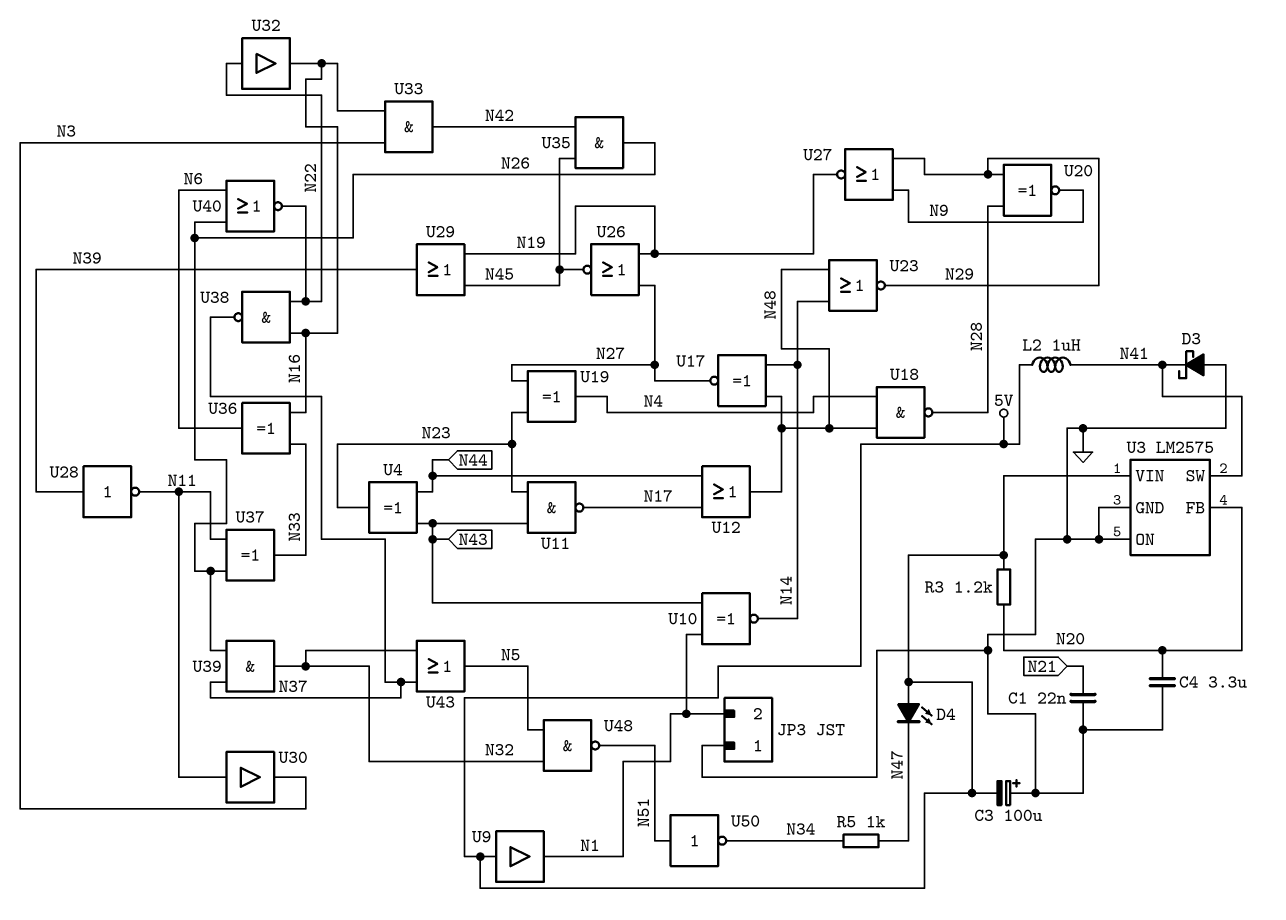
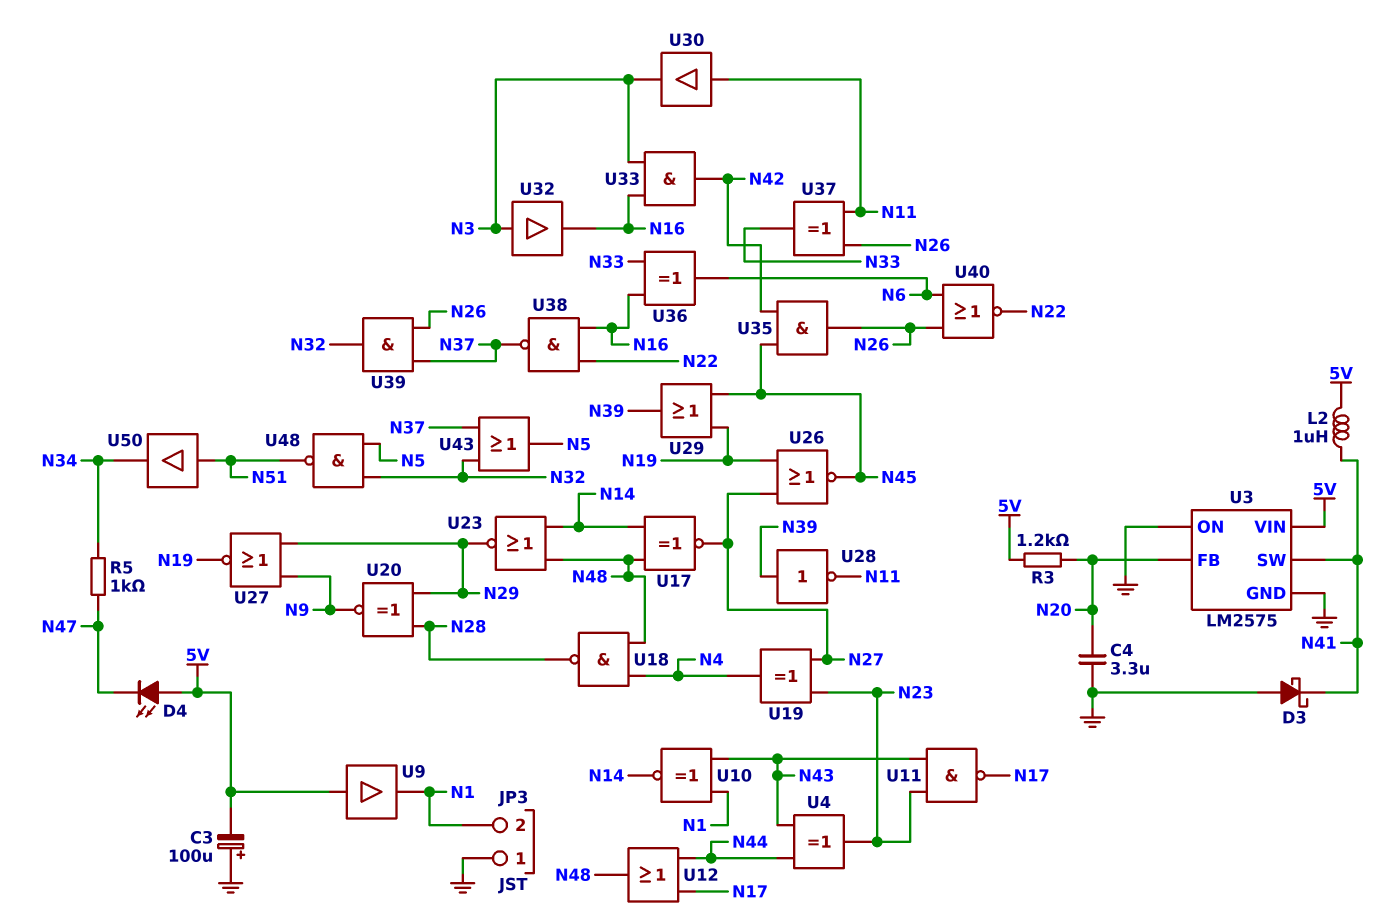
C1: 22nF (GND, N21) -> none
U32: buffer (in N22, out N16) -> buffer (in N3, out N16)
U50: NOT (in N51, out N34) -> buffer (in N51, out N34)

